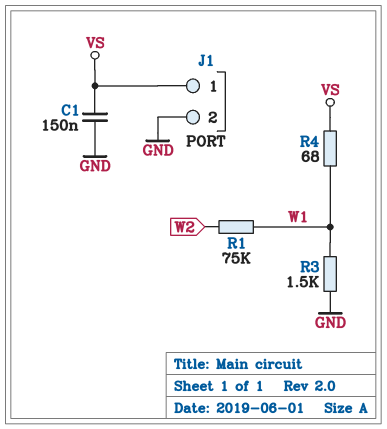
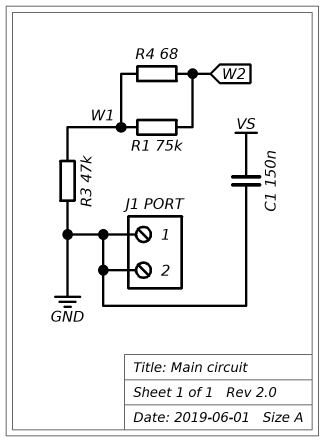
J1 pin 1: VS -> GND
R3: 1.5k (GND, W1) -> 47k (GND, W1)
R4: 68 (VS, W1) -> 68 (W1, W2)

